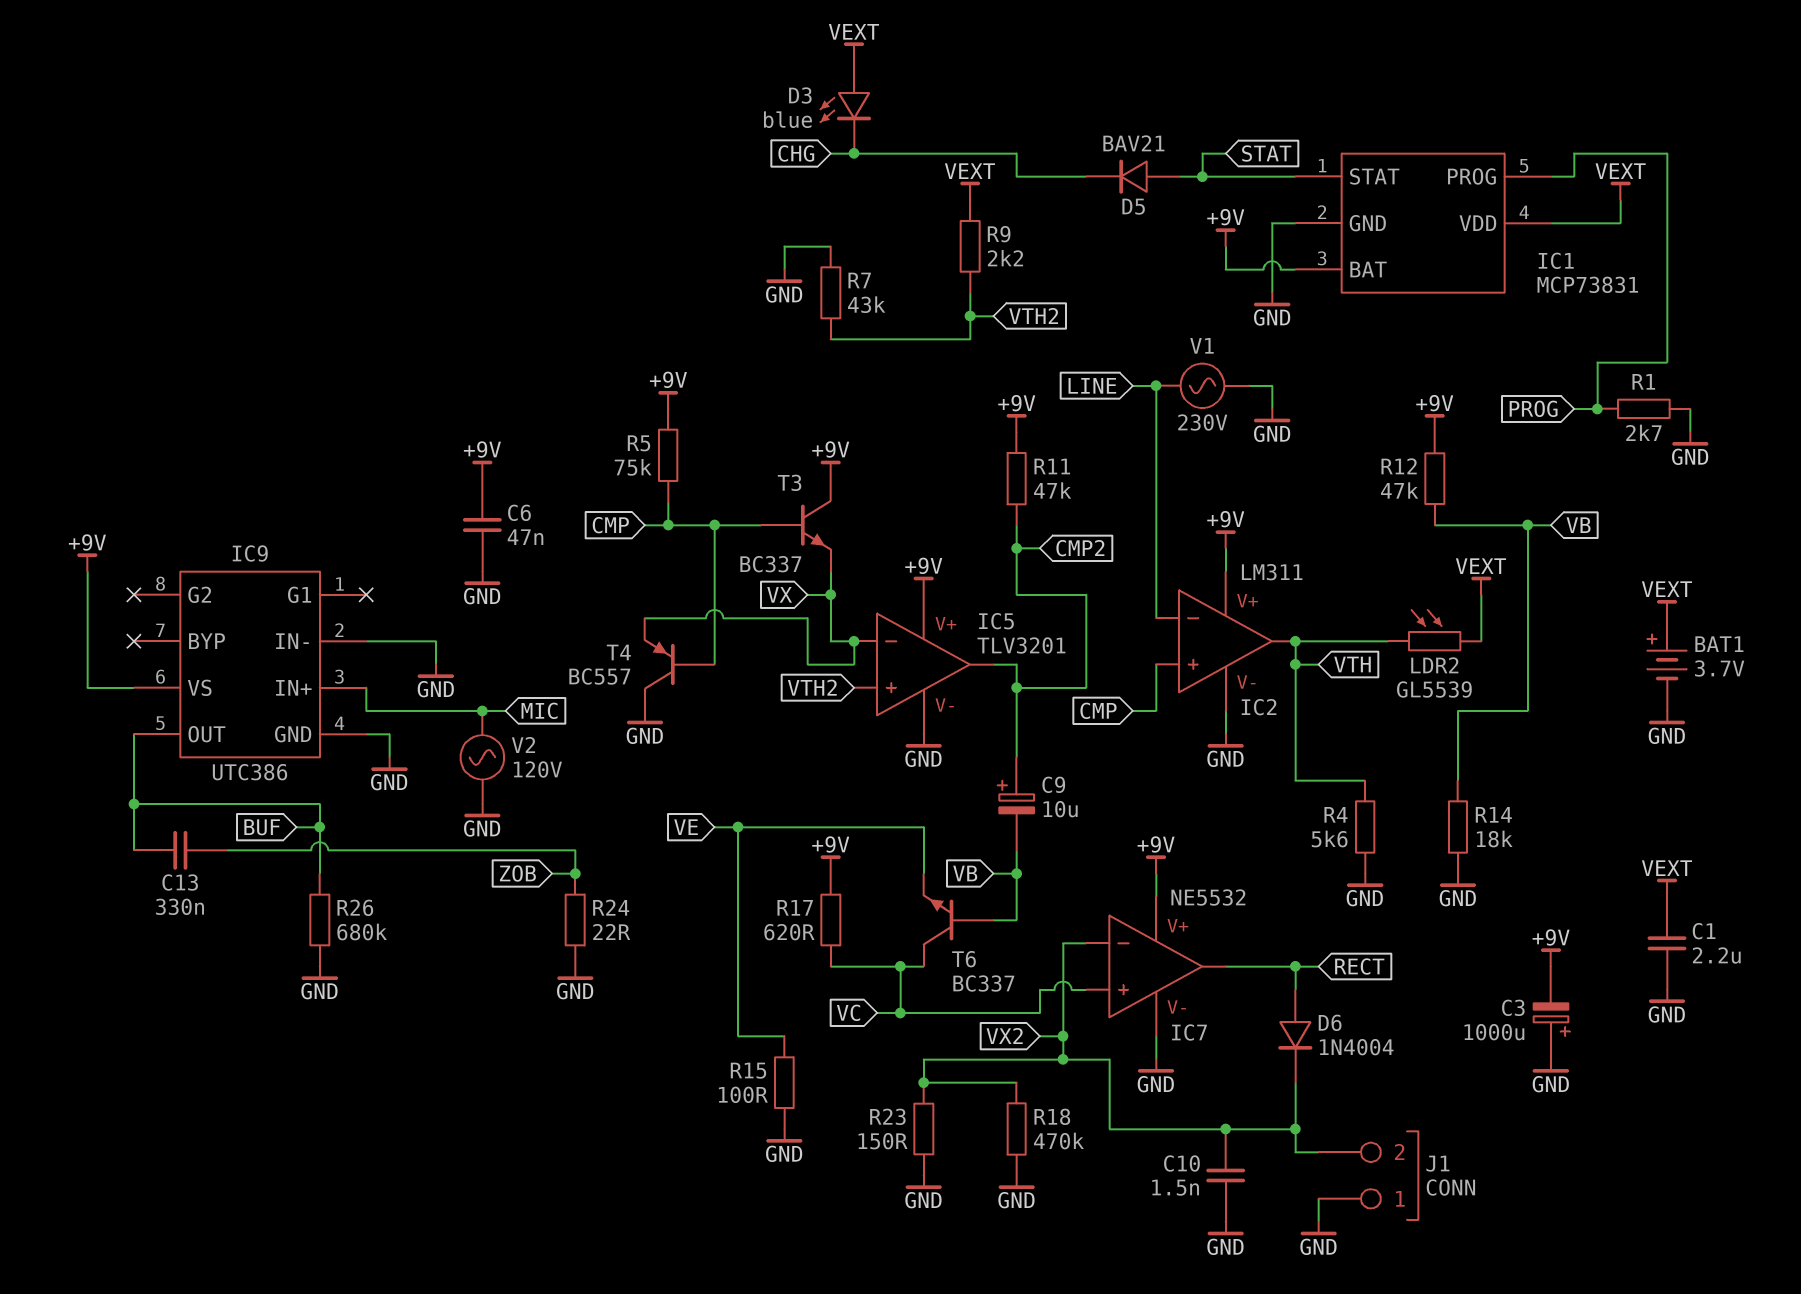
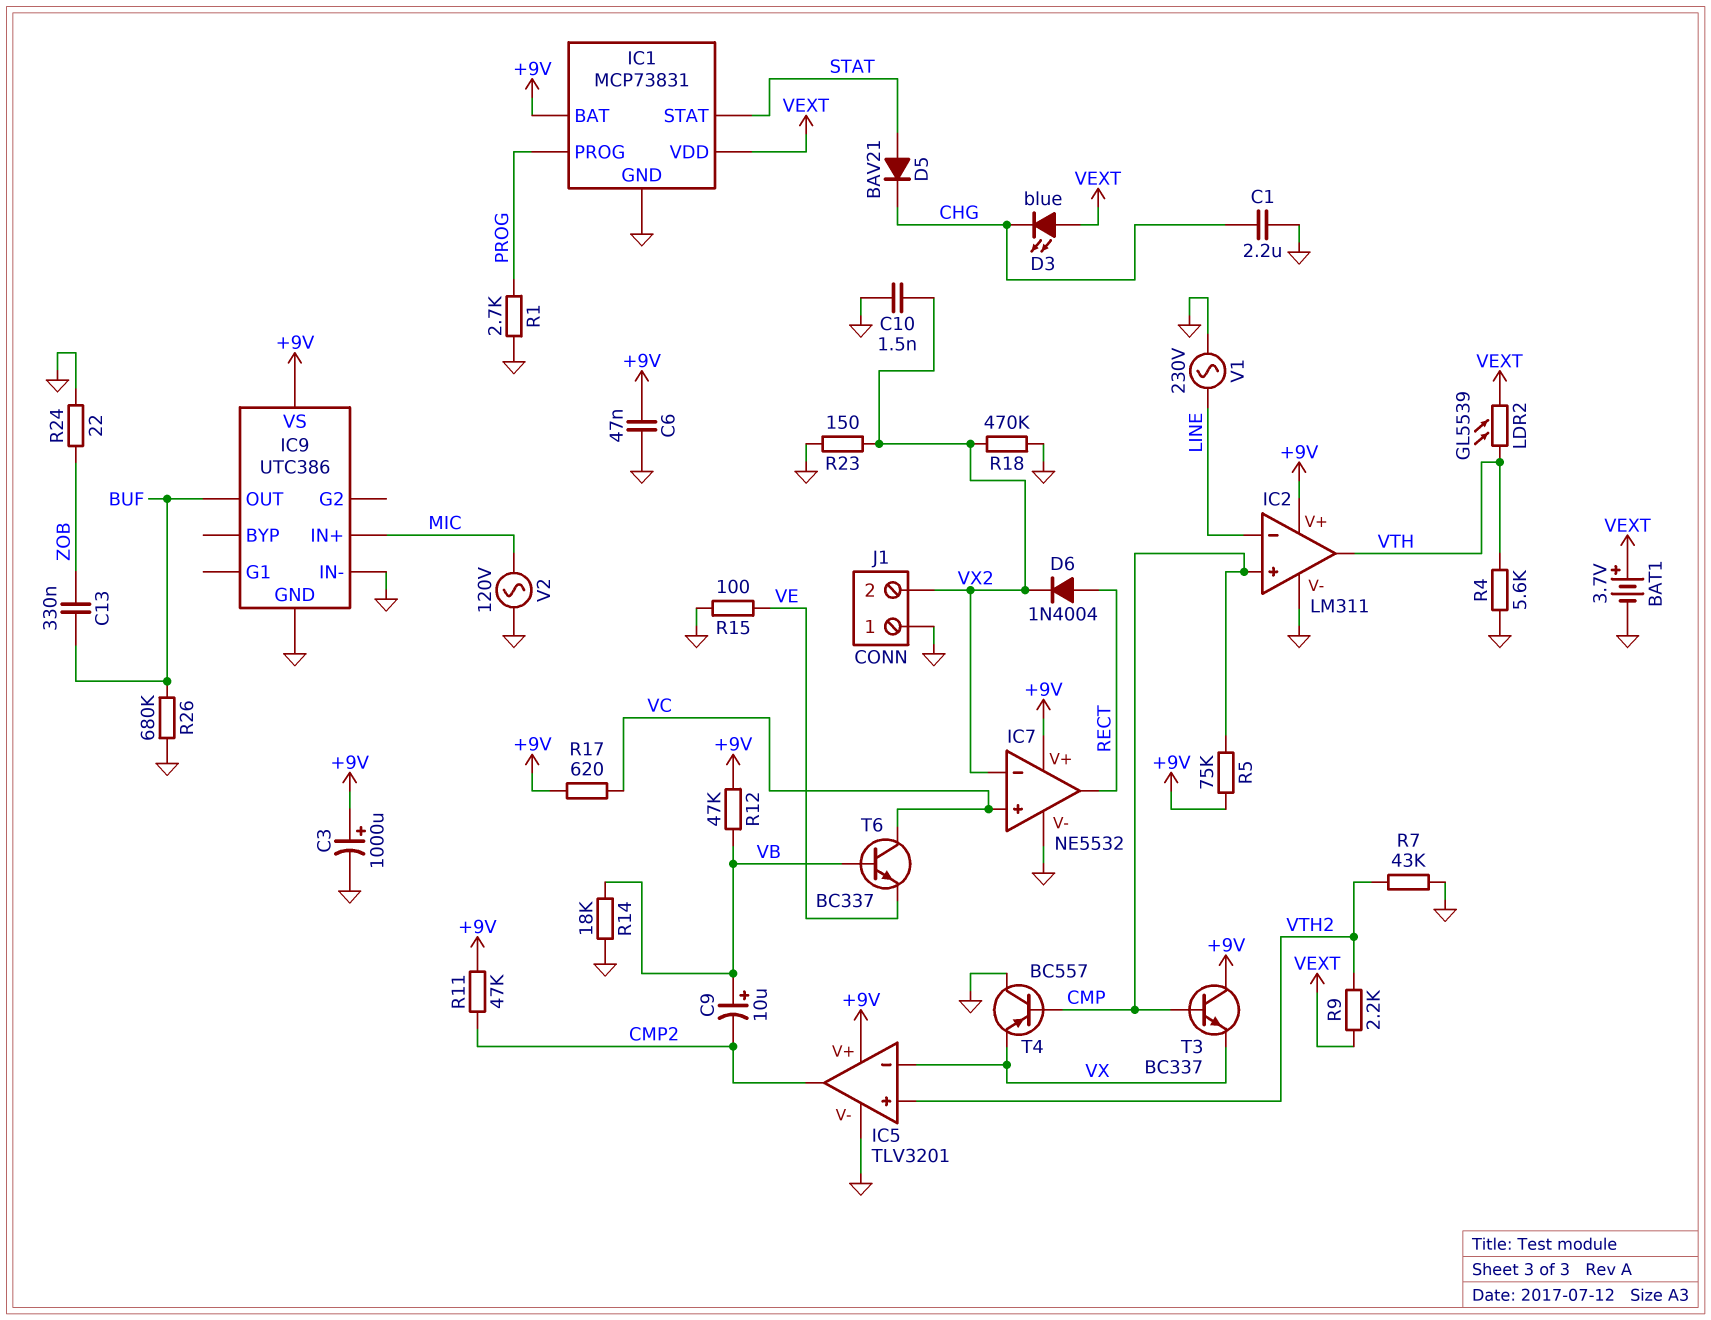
C1: 2.2uF (GND, VEXT) -> 2.2uF (CHG, GND)
C3: 1000uF (plus GND, minus +9V) -> 1000uF (plus +9V, minus GND)
C9: 10uF (plus CMP2, minus VB) -> 10uF (plus VB, minus CMP2)

